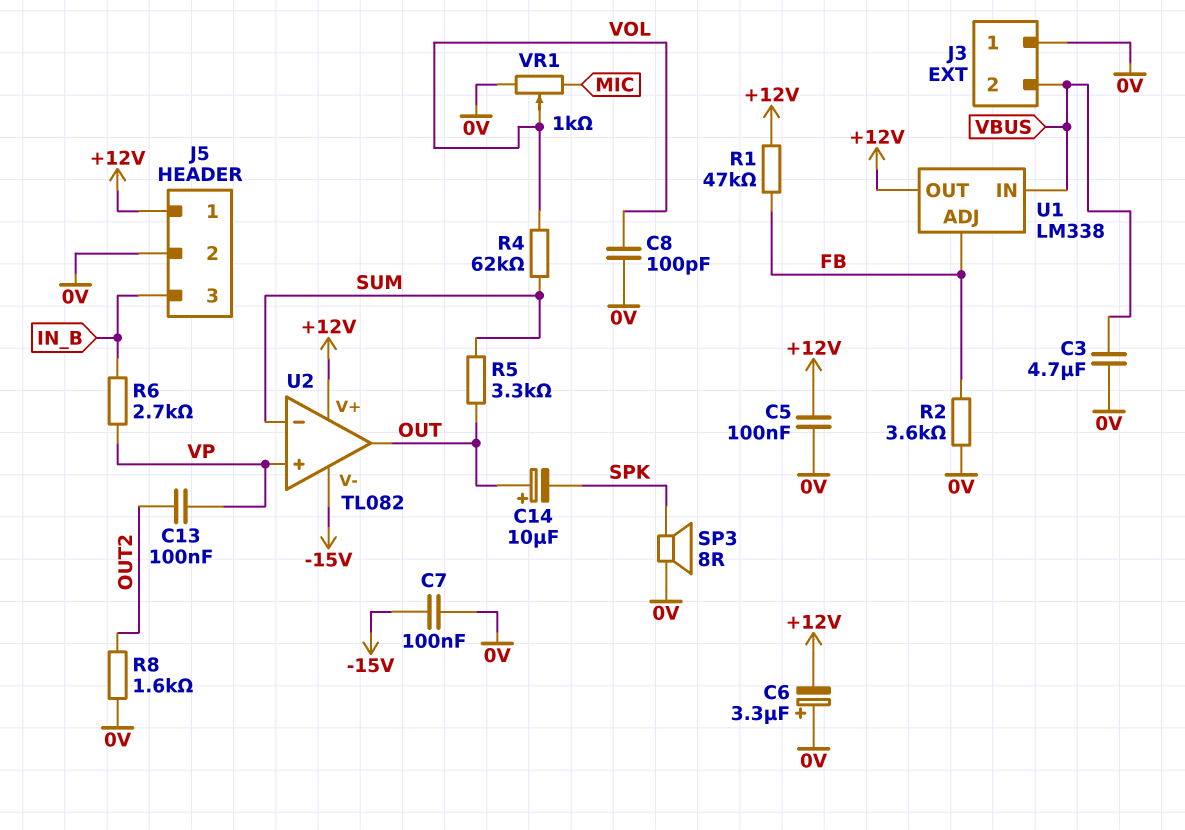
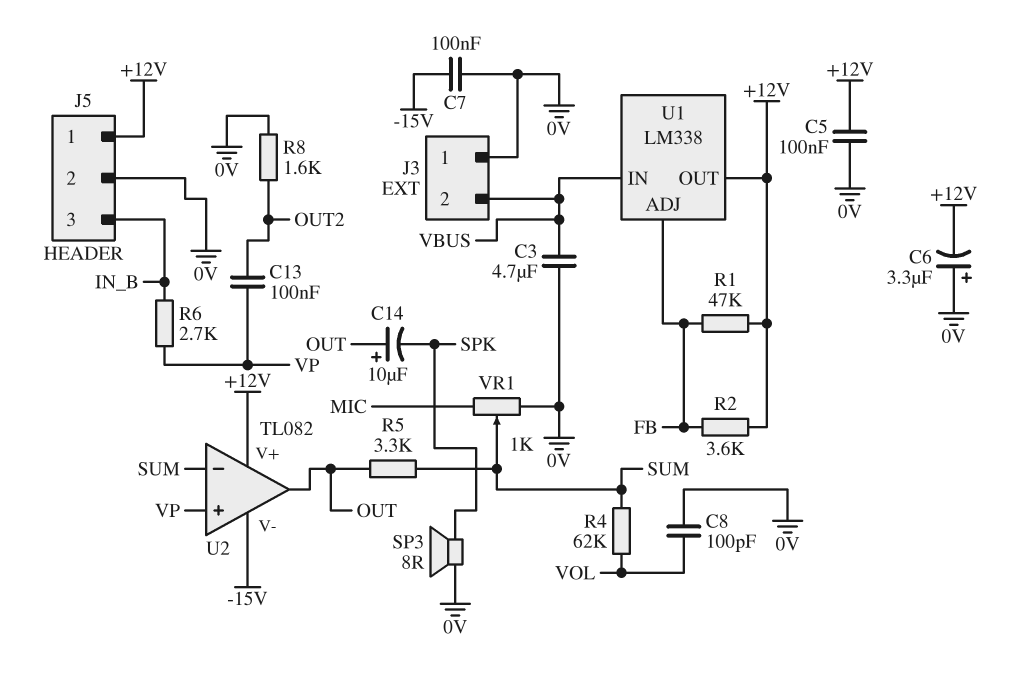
R2: 3.6k (0V, FB) -> 3.6k (+12V, FB)
VR1: 1k (0V, MIC, wiper VOL) -> 1k (0V, MIC, wiper SUM)

